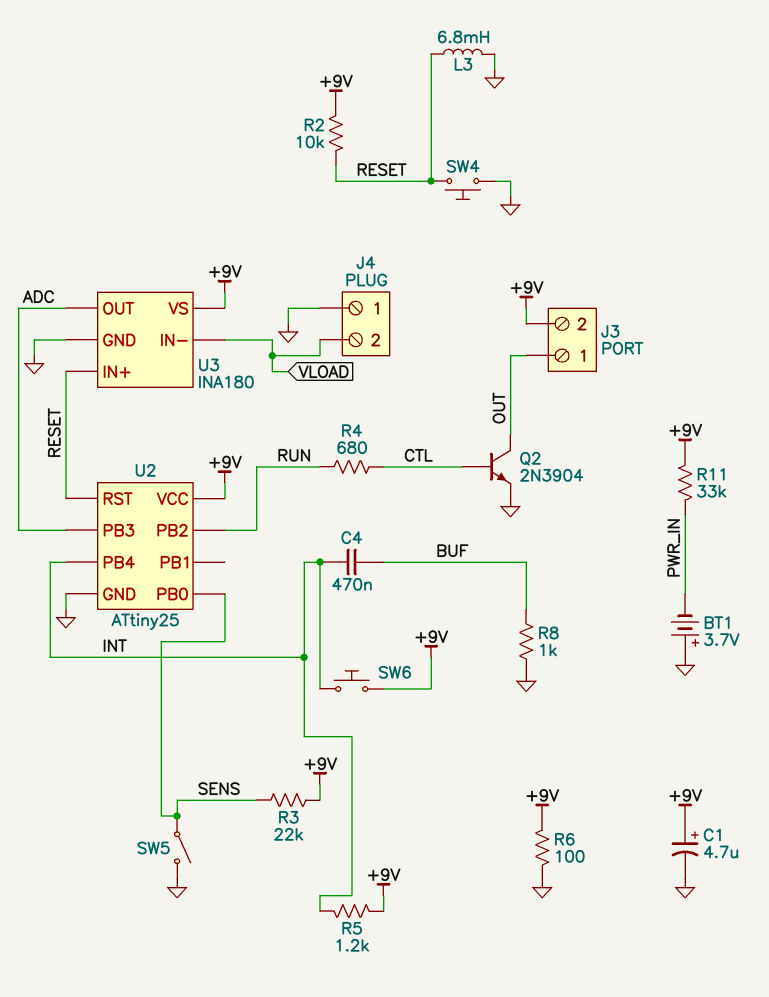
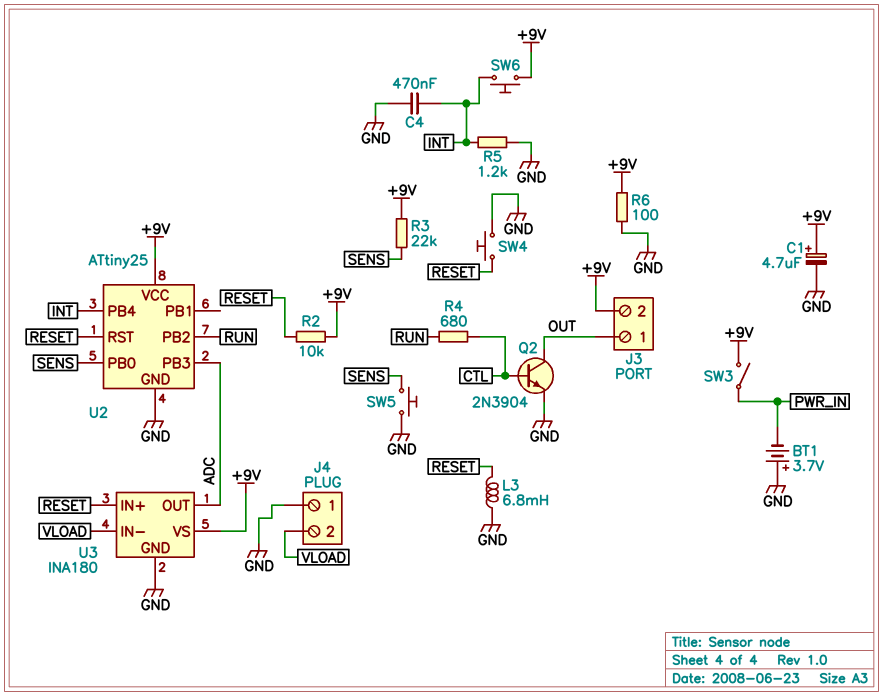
C4: 470nF (BUF, INT) -> 470nF (GND, INT)
R5: 1.2k (+9V, INT) -> 1.2k (GND, INT)
R8: 1k (BUF, GND) -> none
R11: 33k (+9V, PWR_IN) -> none
SW3: none -> switch (+9V, PWR_IN)
SW5: switch (GND, SENS) -> button (GND, SENS)

